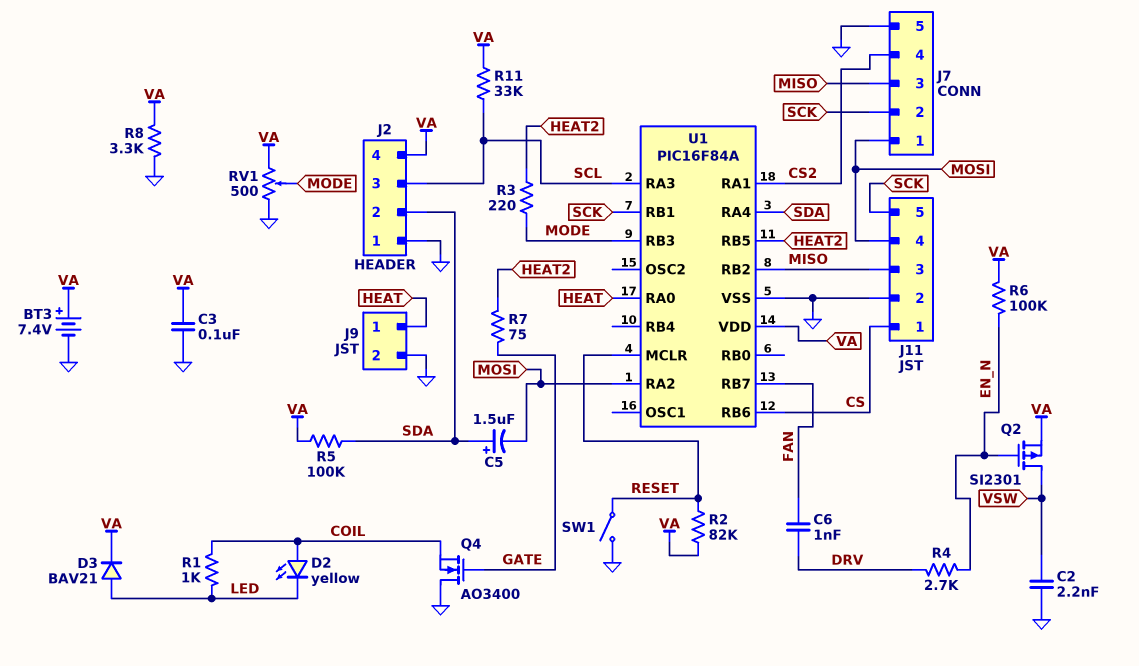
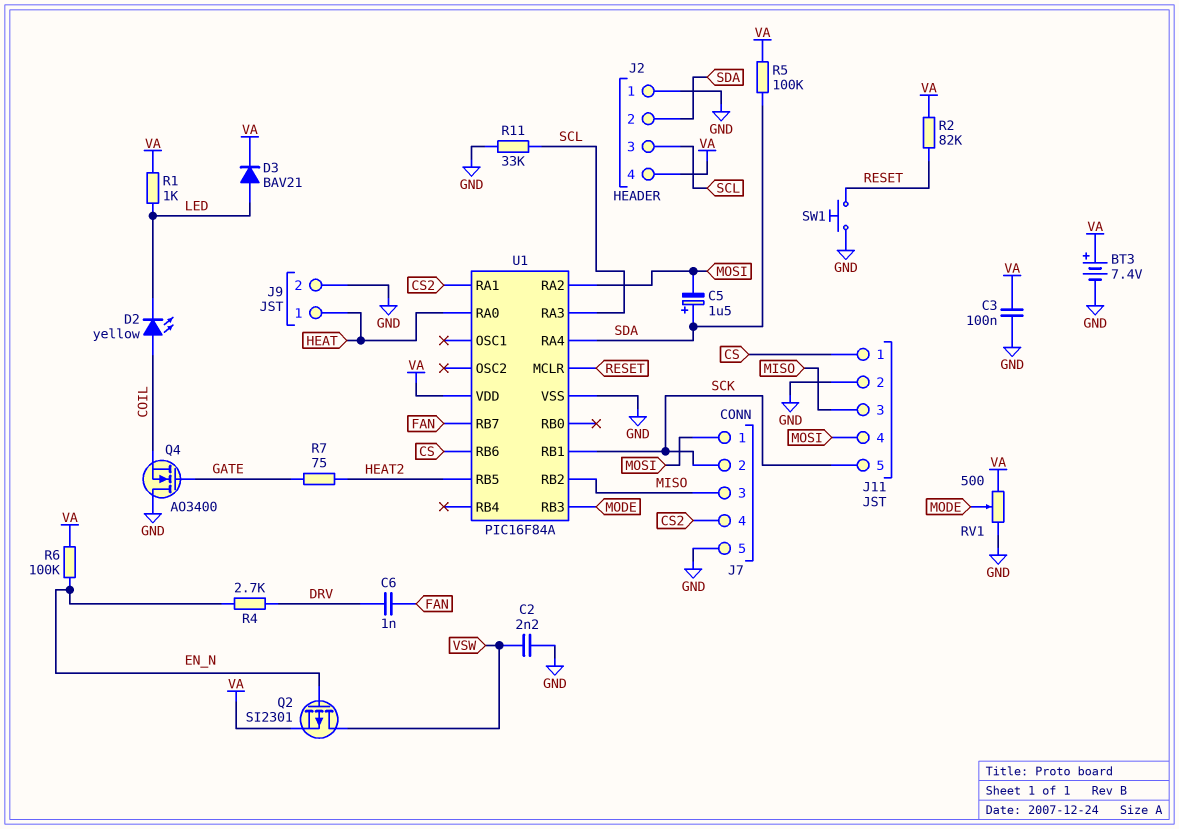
R1: 1k (COIL, LED) -> 1k (LED, VA)
R3: 220 (HEAT2, MODE) -> none
R8: 3.3k (GND, VA) -> none
R11: 33k (SCL, VA) -> 33k (GND, SCL)
SW1: switch (GND, RESET) -> button (GND, RESET)

